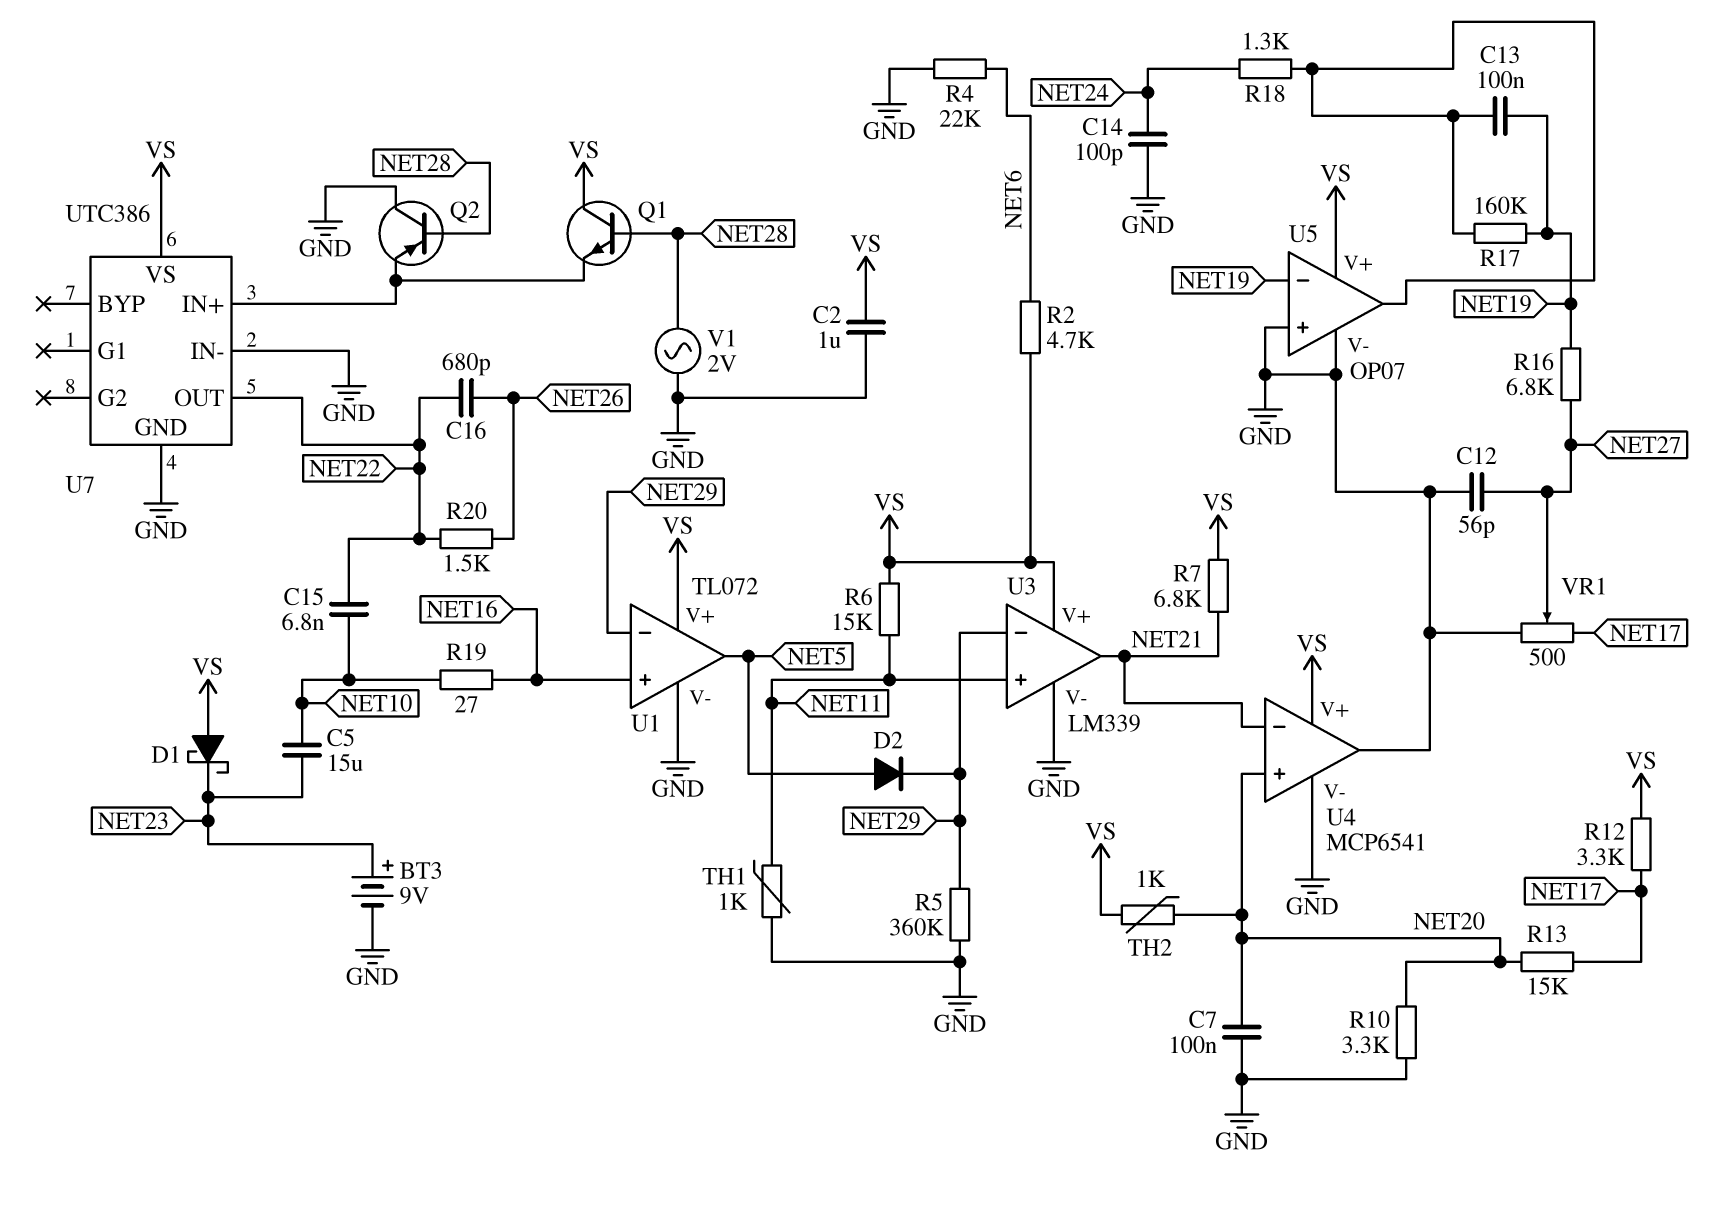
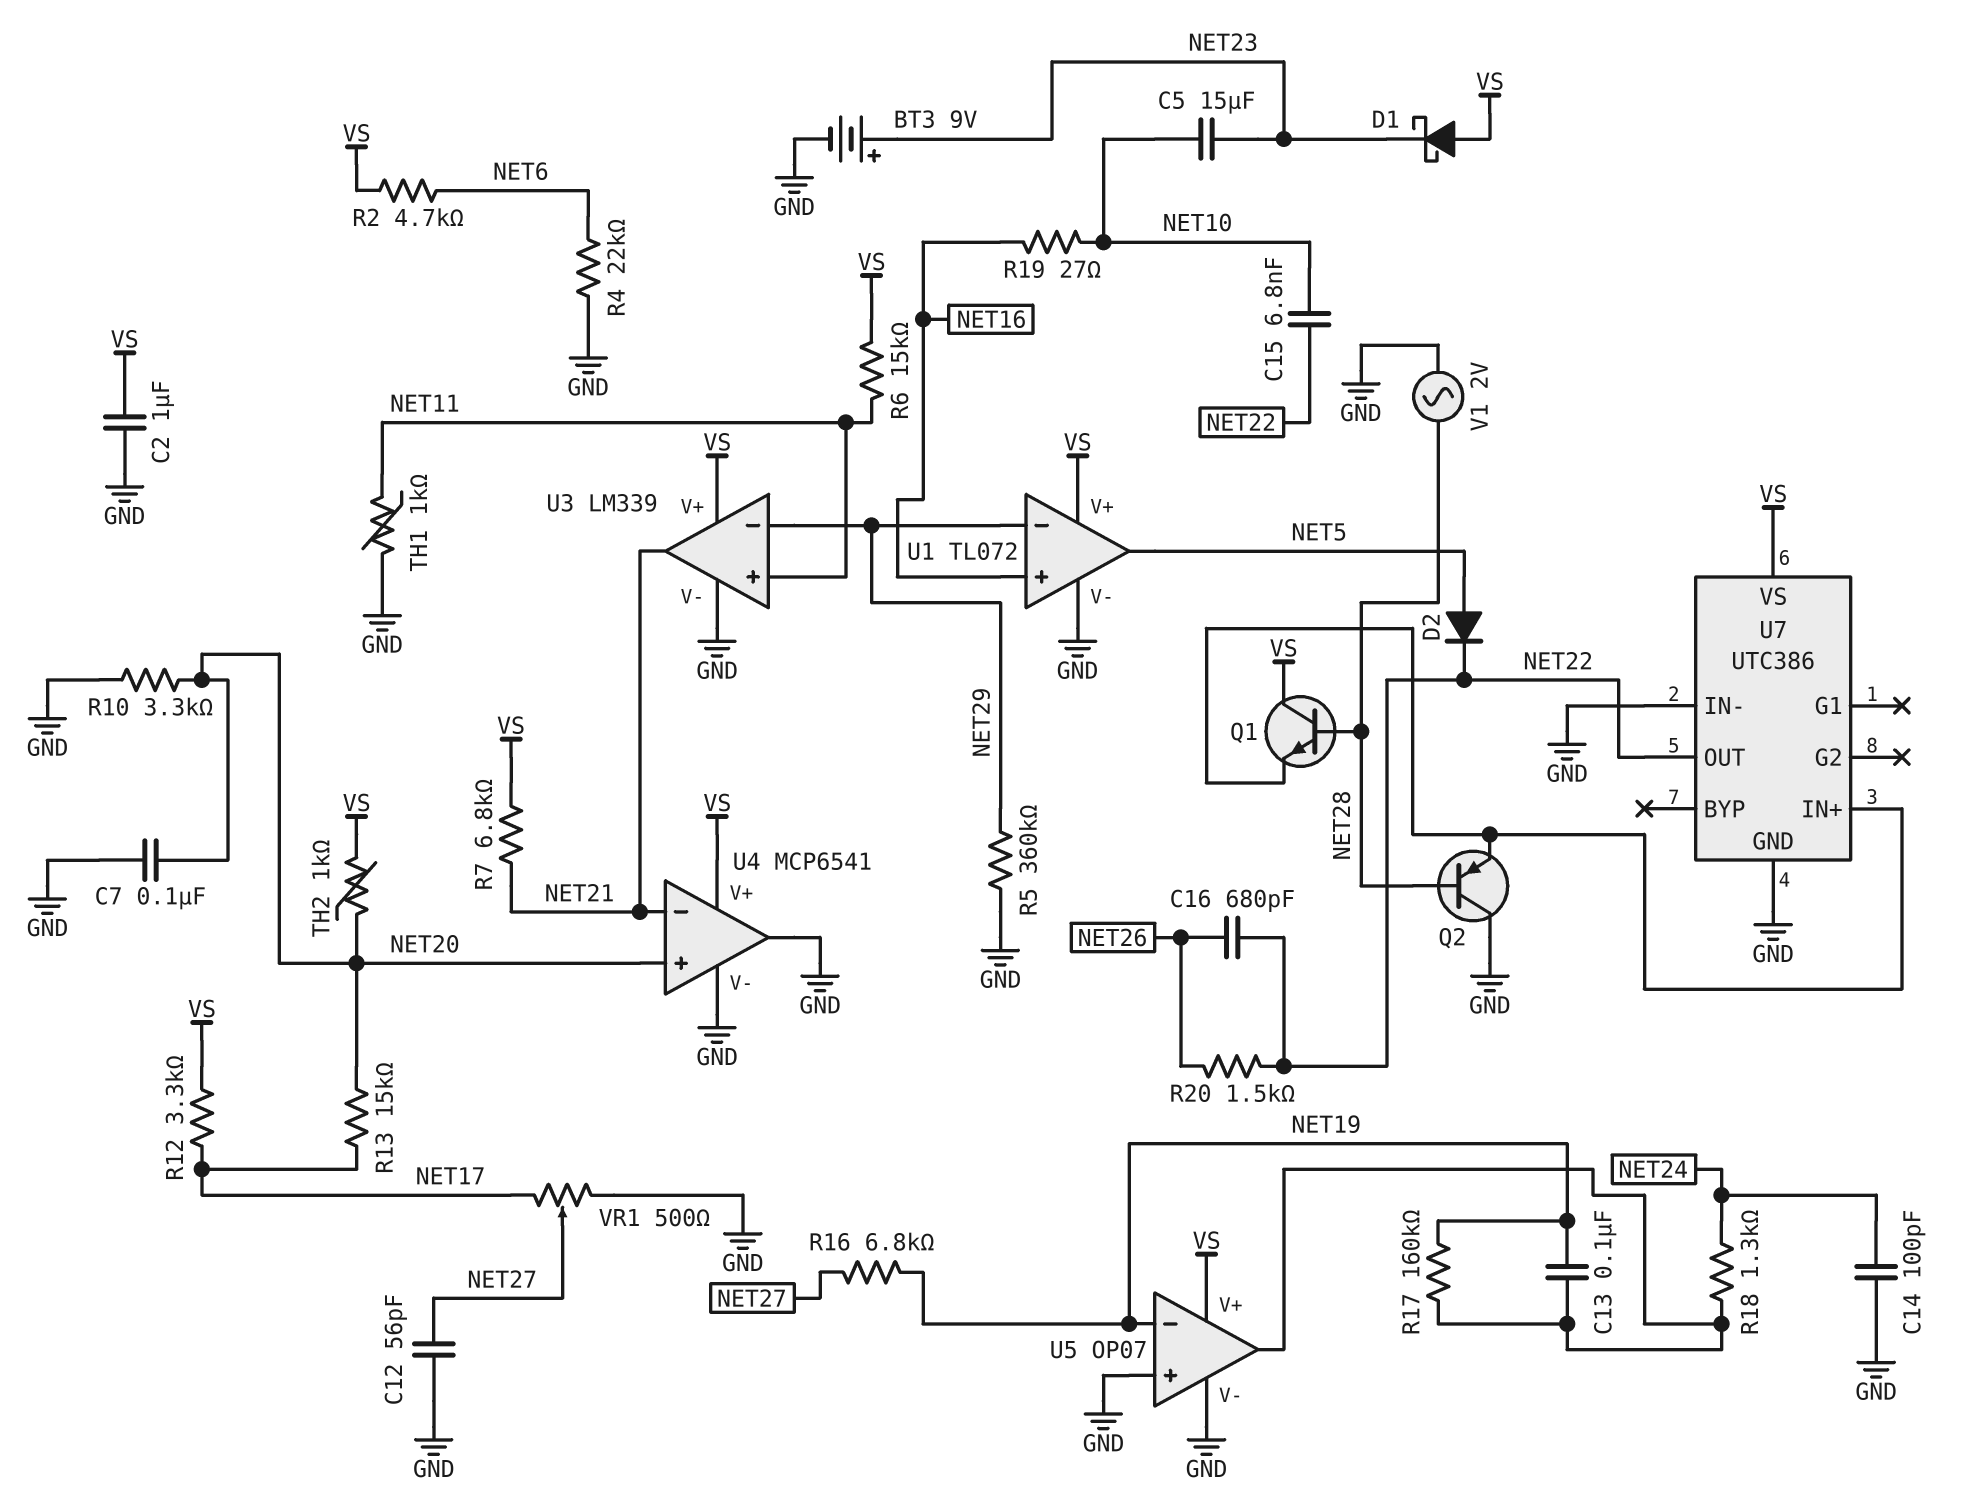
D2: diode (A NET5, K NET29) -> diode (A NET5, K NET22)

